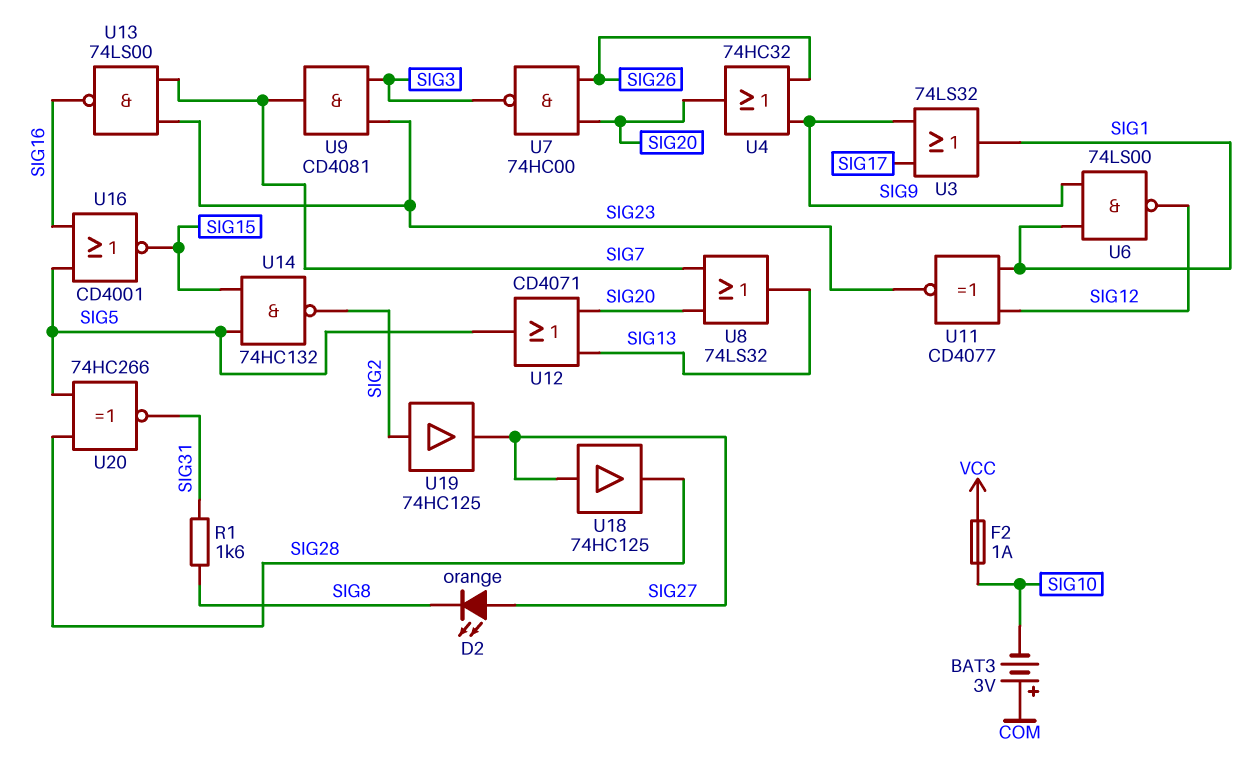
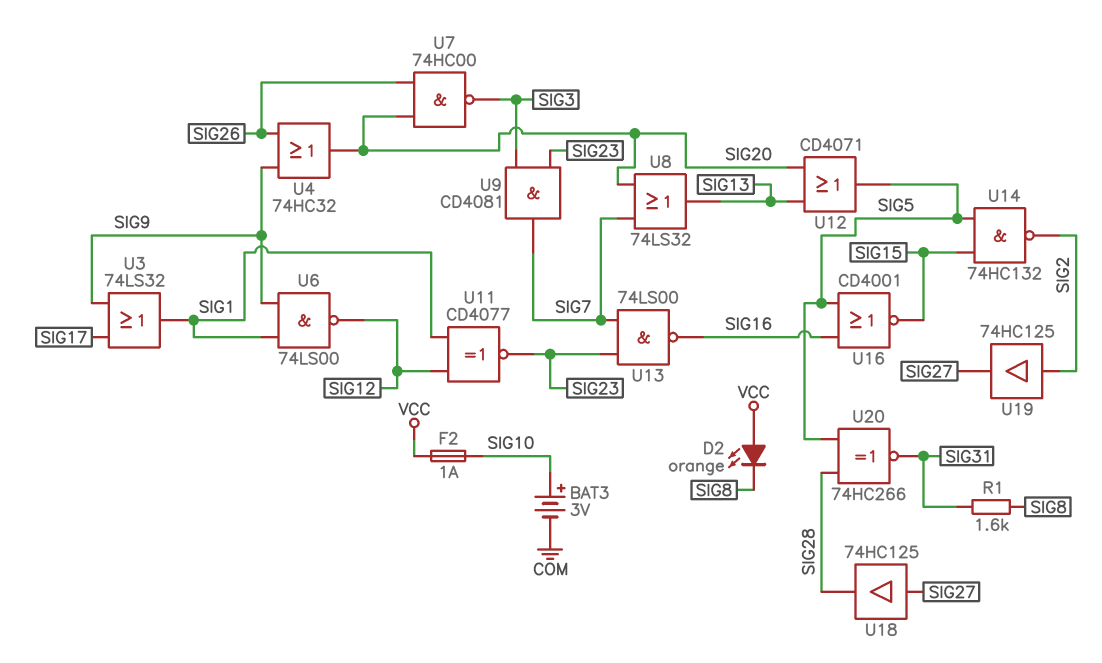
BAT3: 3V (plus COM, minus SIG10) -> 3V (plus SIG10, minus COM)
D2: LED orange (A SIG27, K SIG8) -> LED orange (A VCC, K SIG8)

